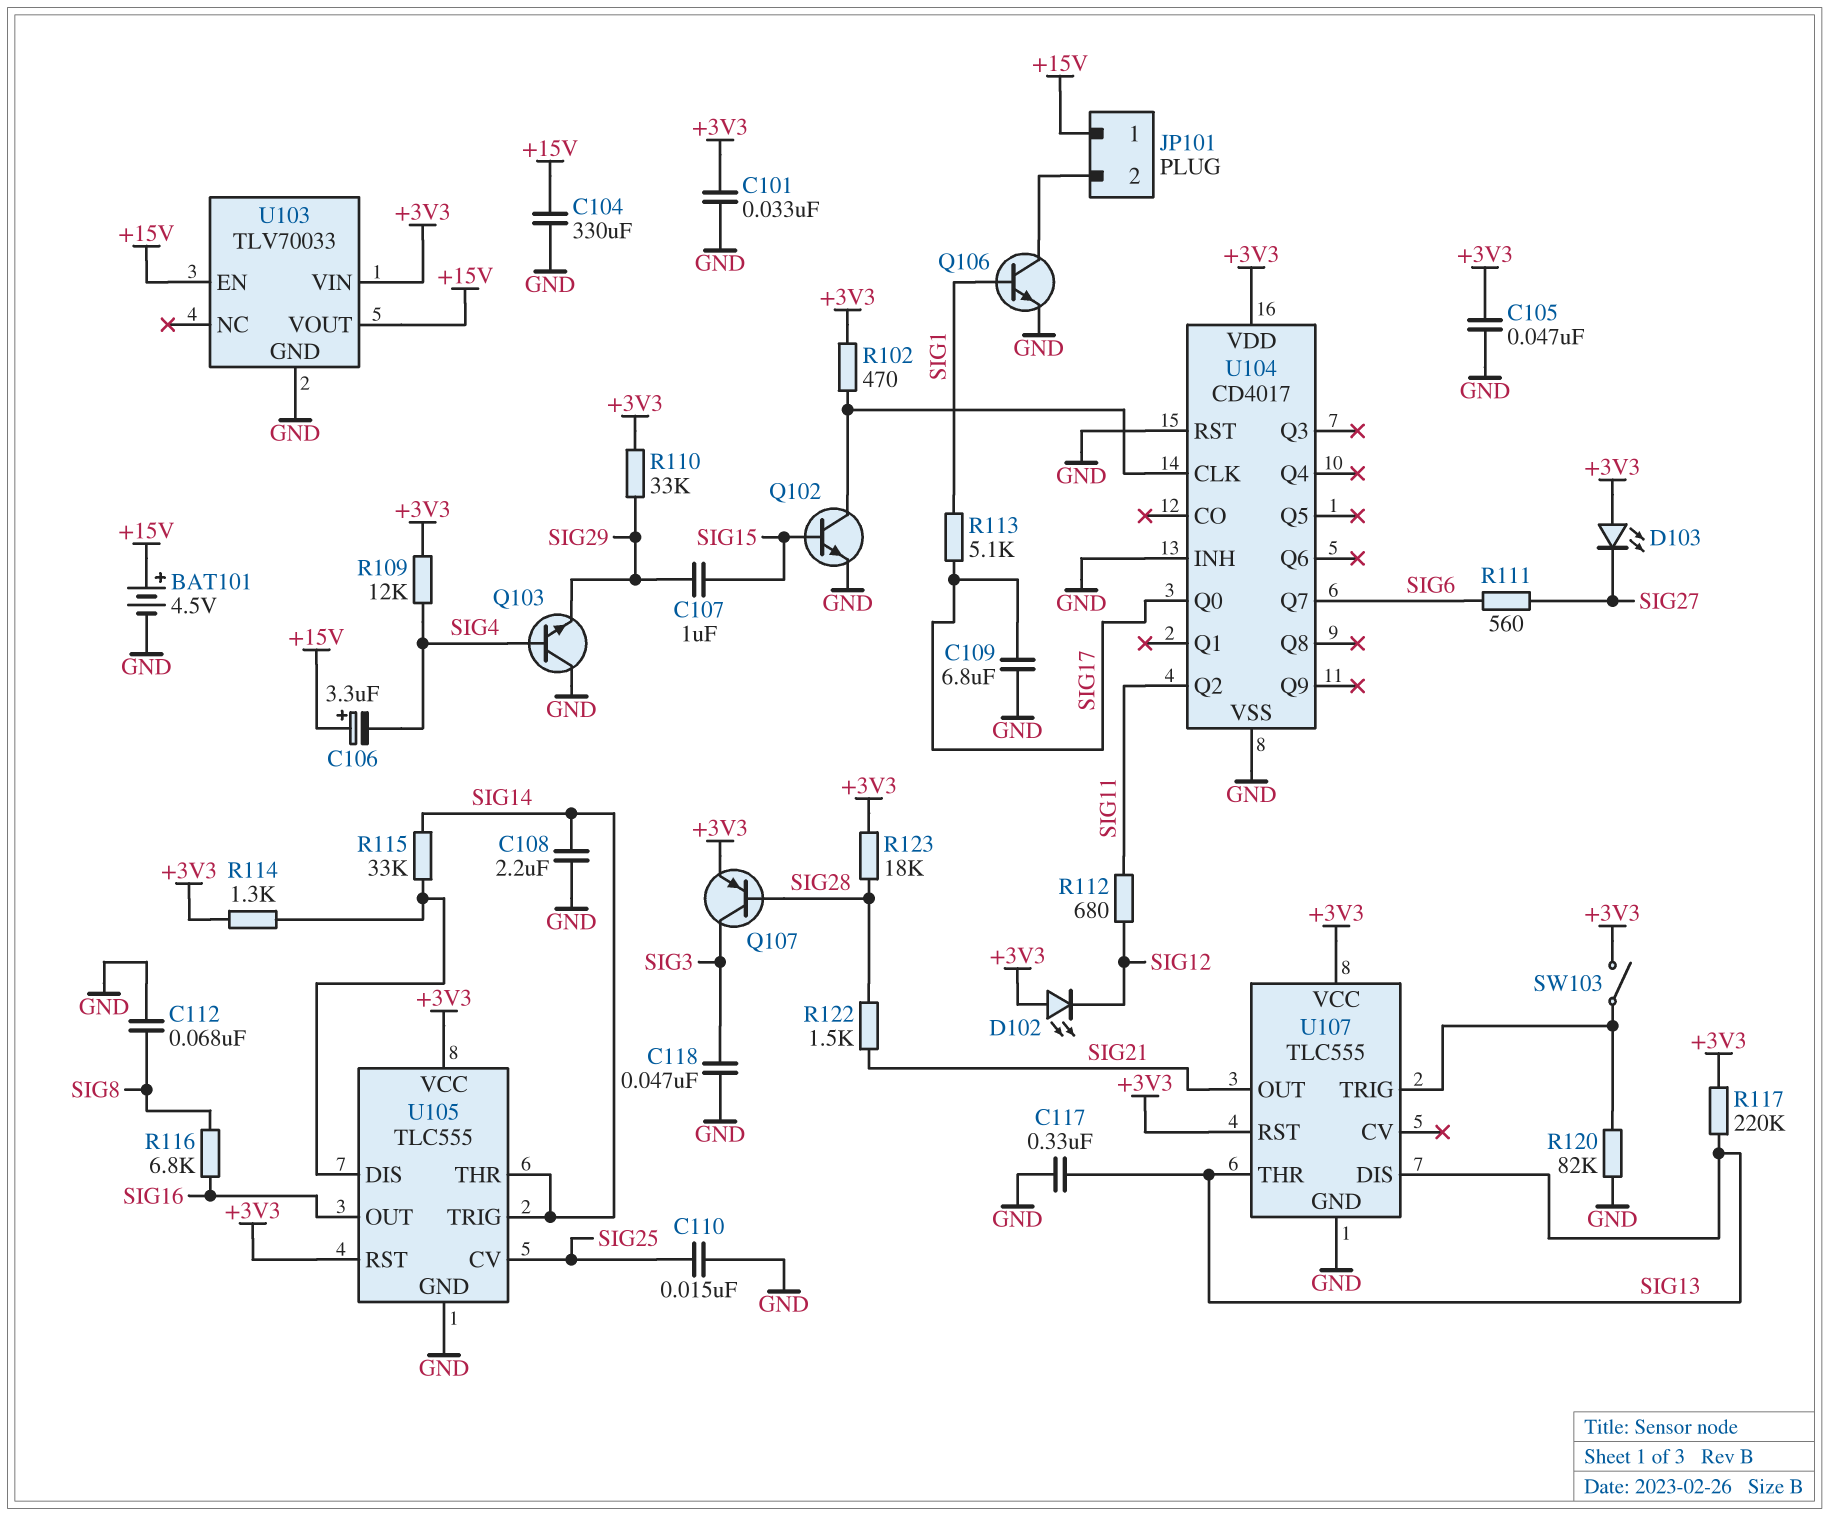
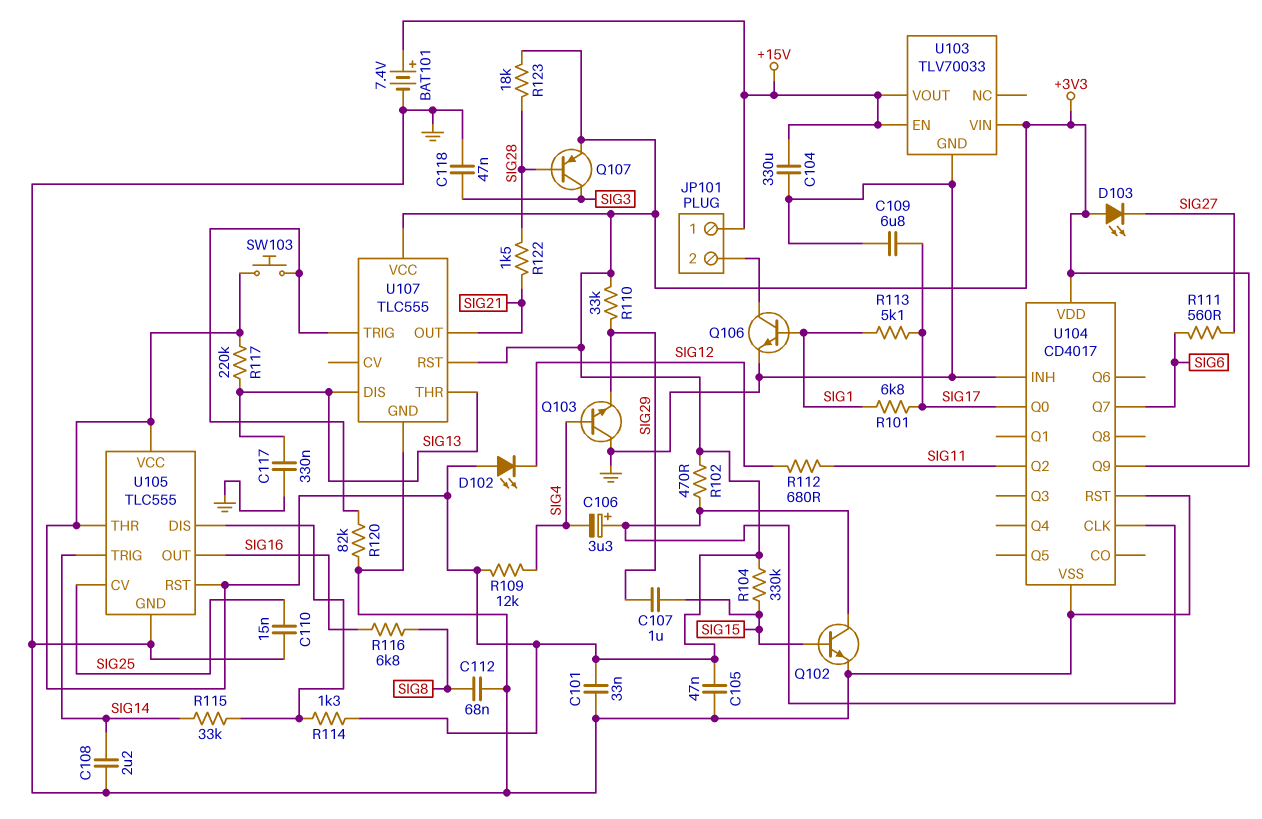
BAT101: 4.5V (plus +15V, minus GND) -> 7.4V (plus +15V, minus GND)
C106: 3.3uF (plus +15V, minus SIG4) -> 3.3uF (plus U104/CLK, minus SIG4)
R101: none -> 6.8k (SIG1, SIG17)
R104: none -> 330k (+3V3, SIG15)
SW103: switch (+3V3, U107/TRIG) -> button (+3V3, U107/TRIG)
U104 pin Q9: none -> +3V3
U105 pin THR: SIG14 -> +3V3

